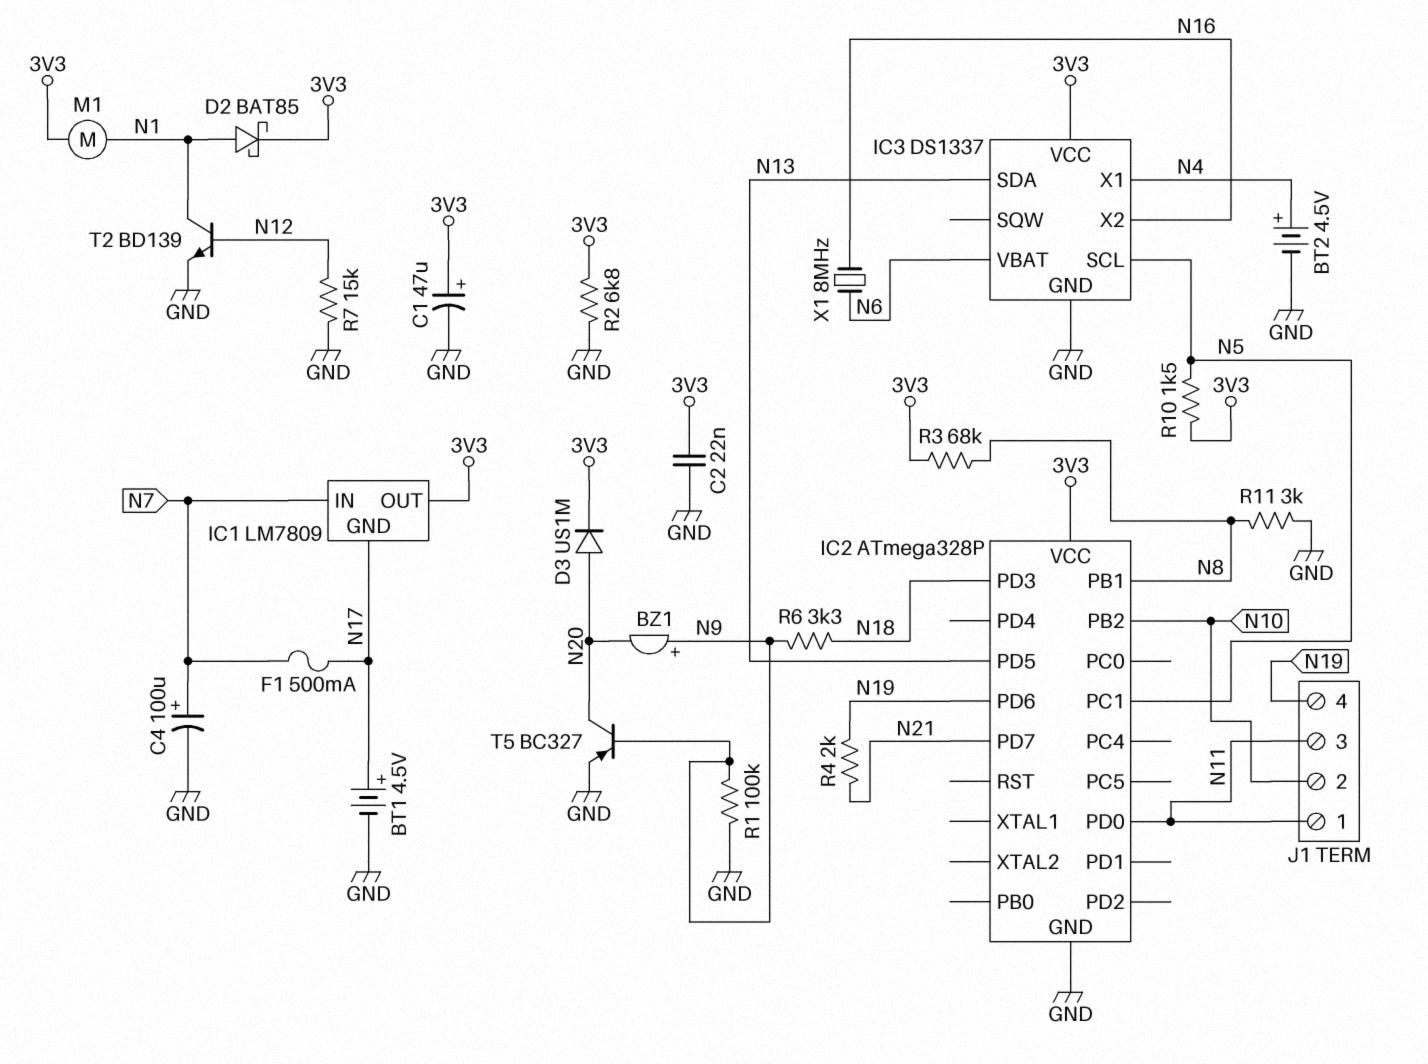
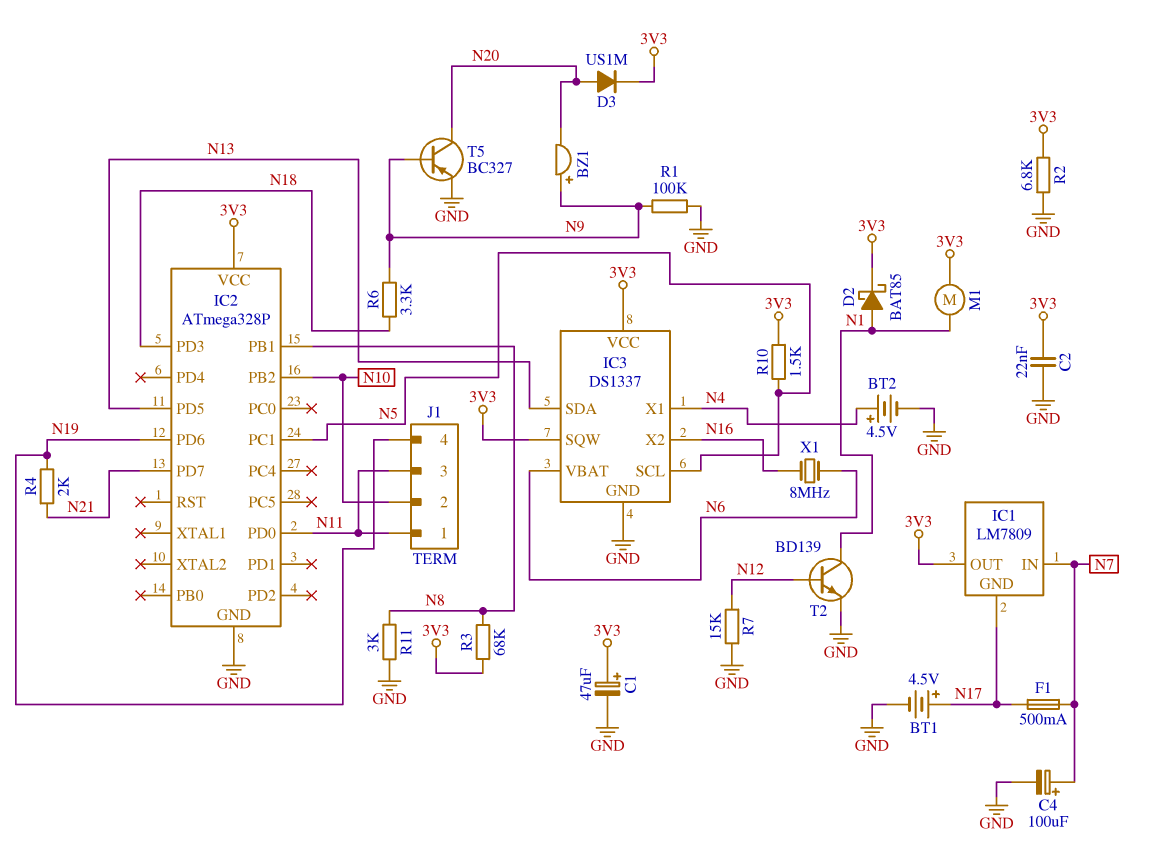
IC3 pin SQW: none -> 3V3

